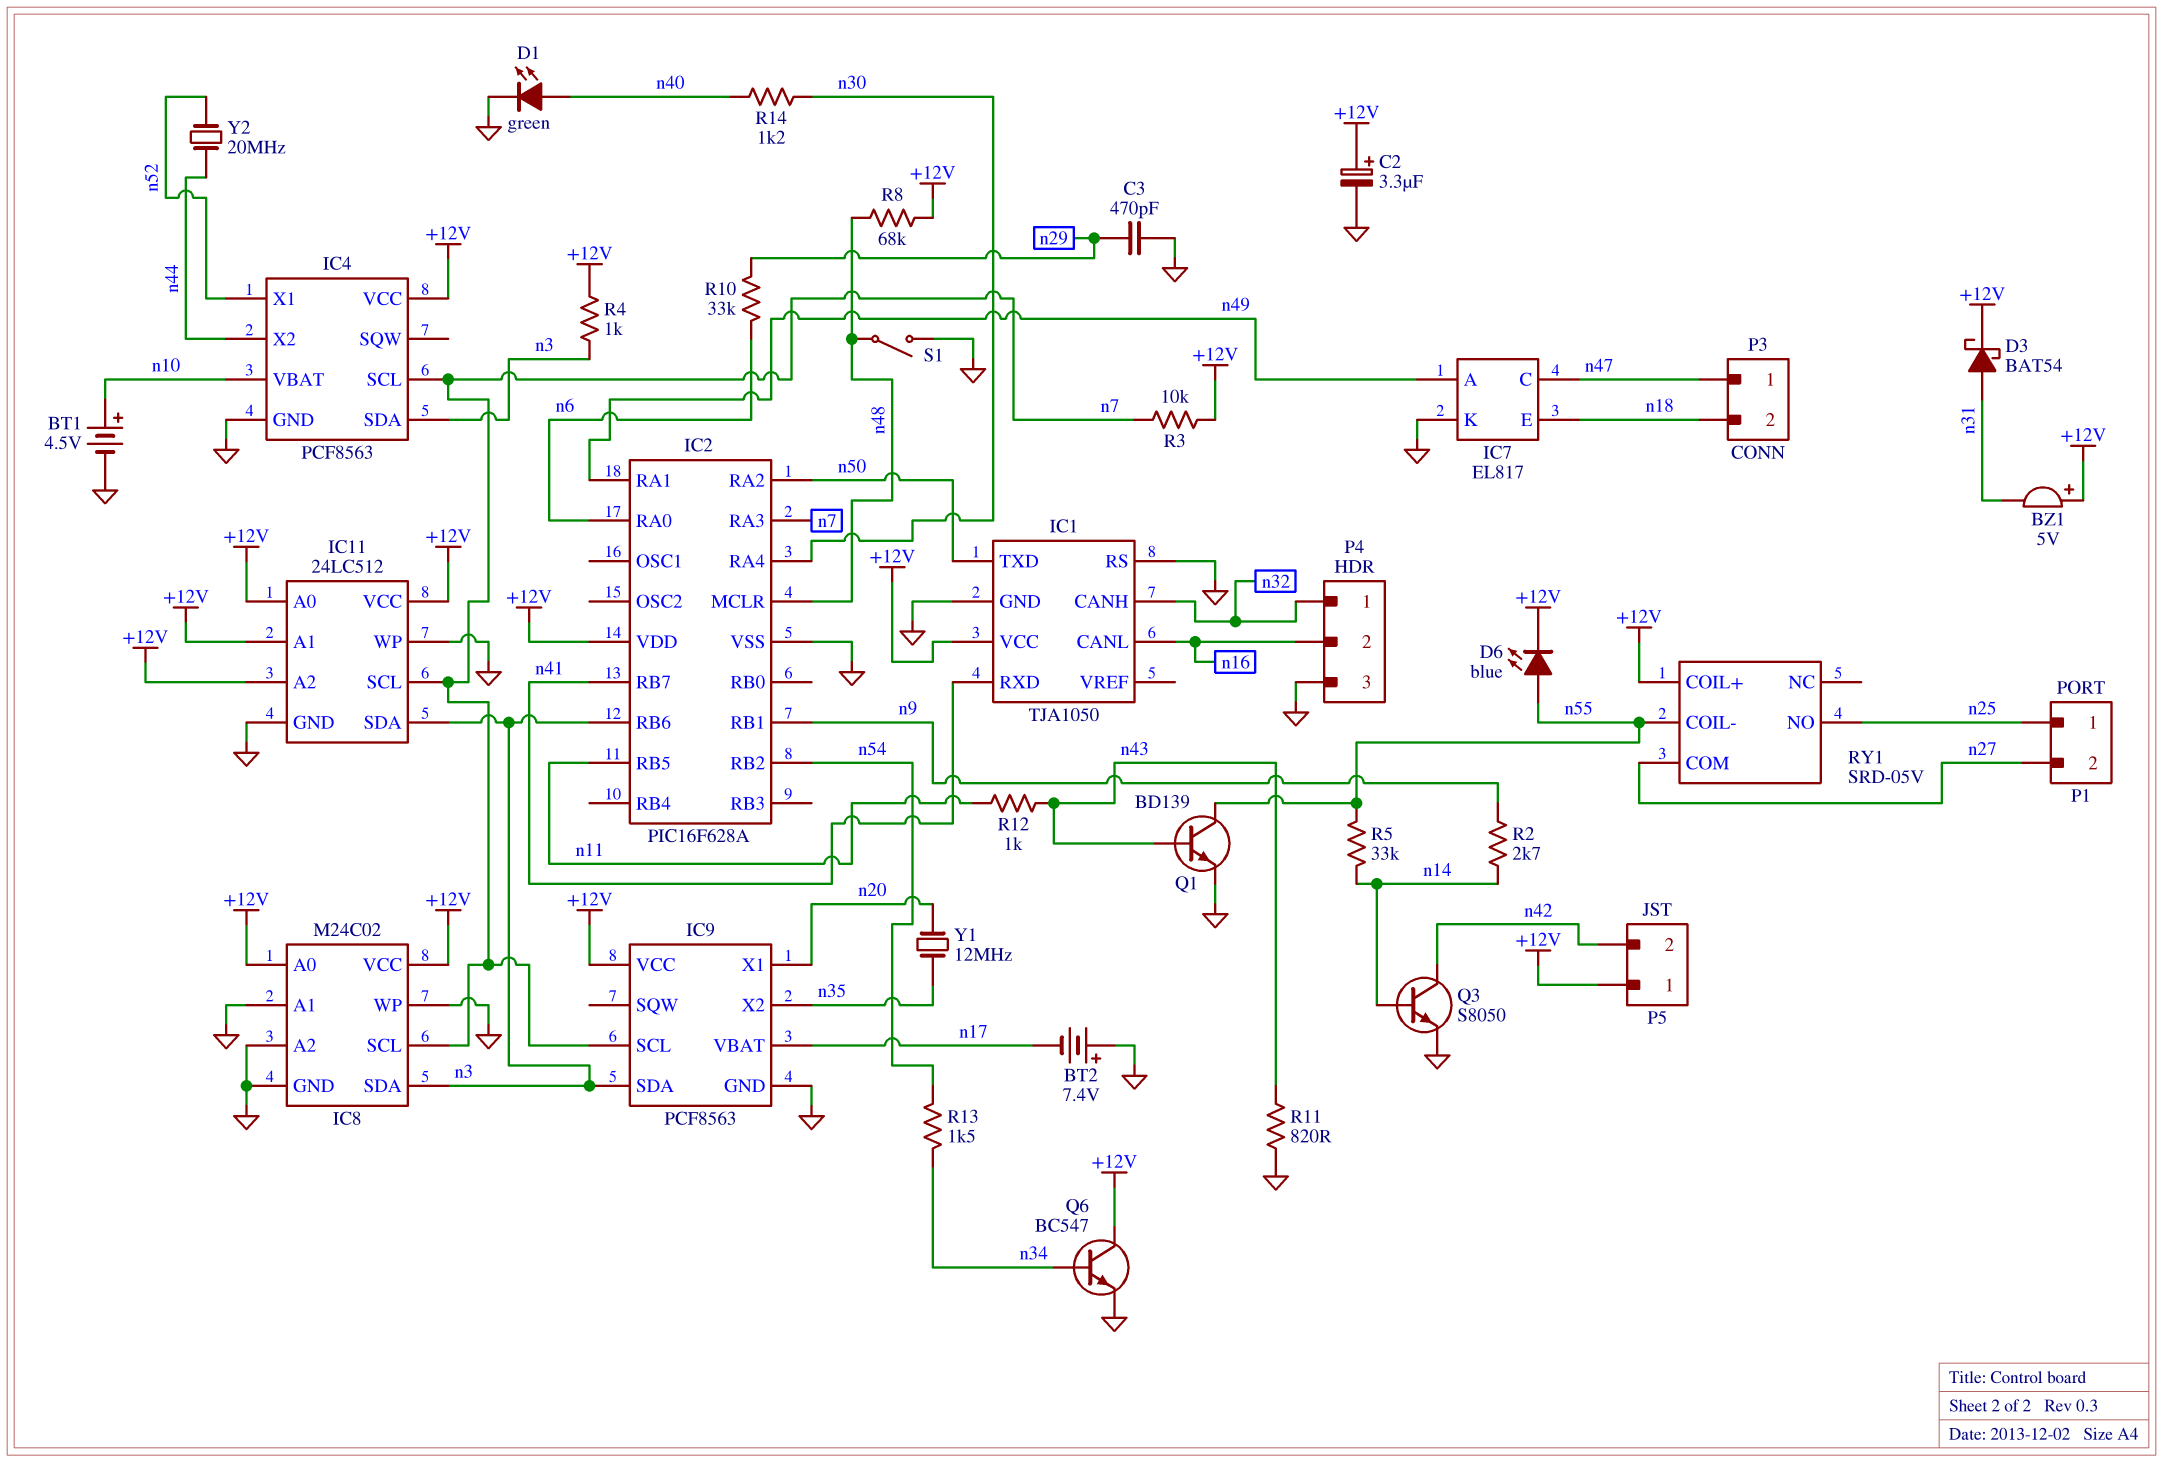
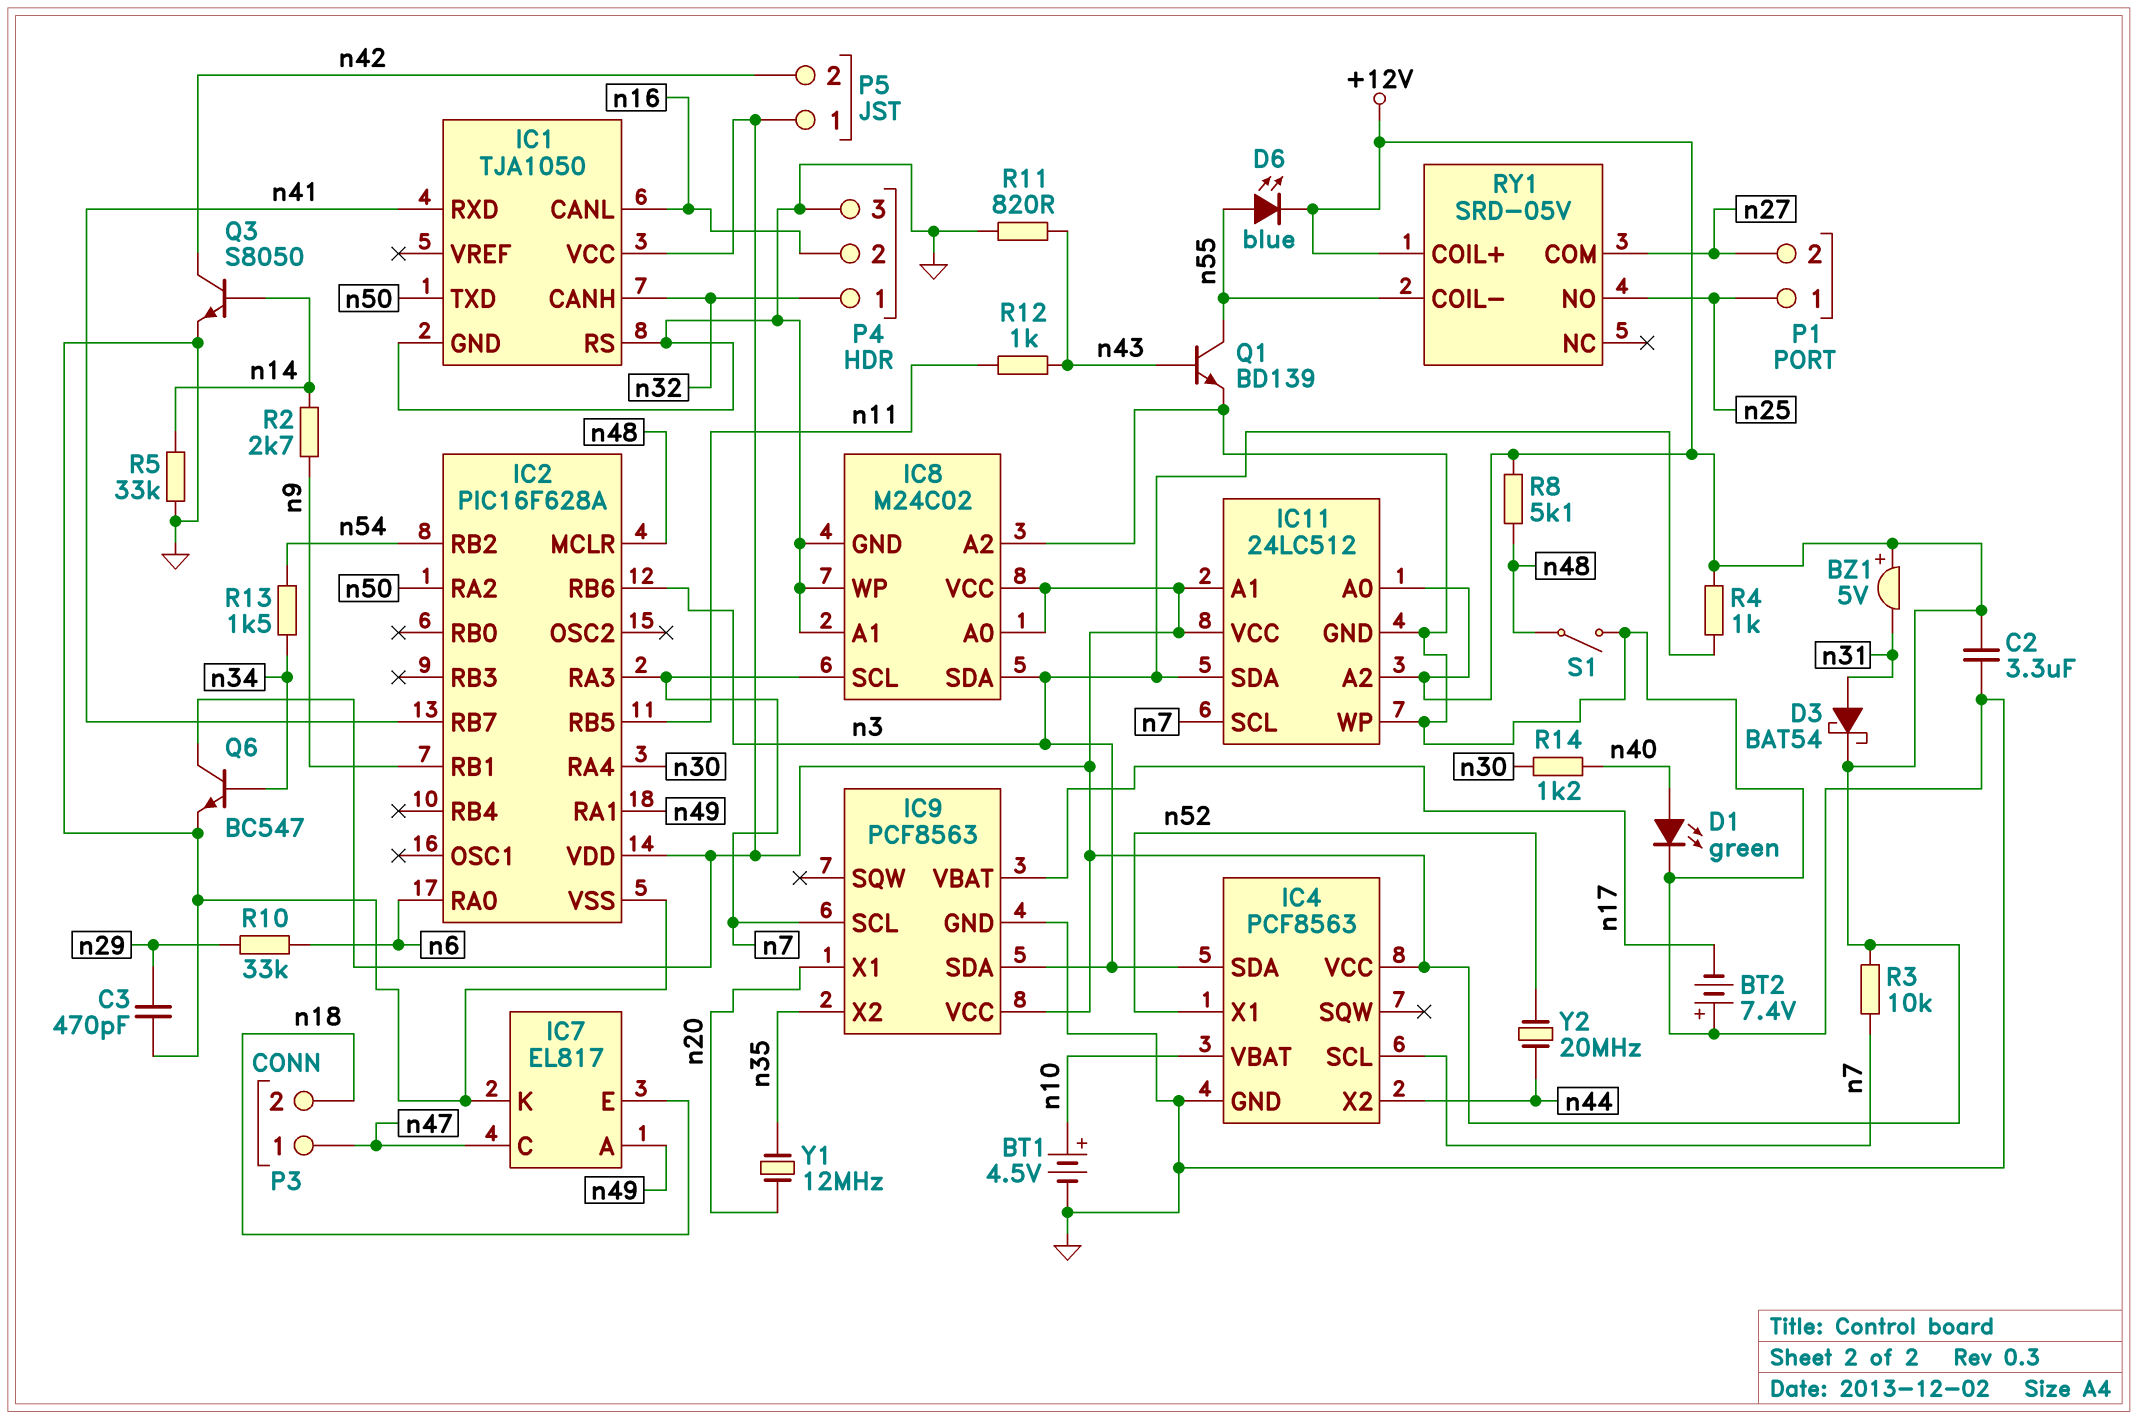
C2: 3.3uF (plus +12V, minus GND) -> 3.3uF (+12V, GND)
R5: 33k (n14, n55) -> 33k (GND, n14)
R8: 68k (+12V, n48) -> 5.1k (+12V, n48)

